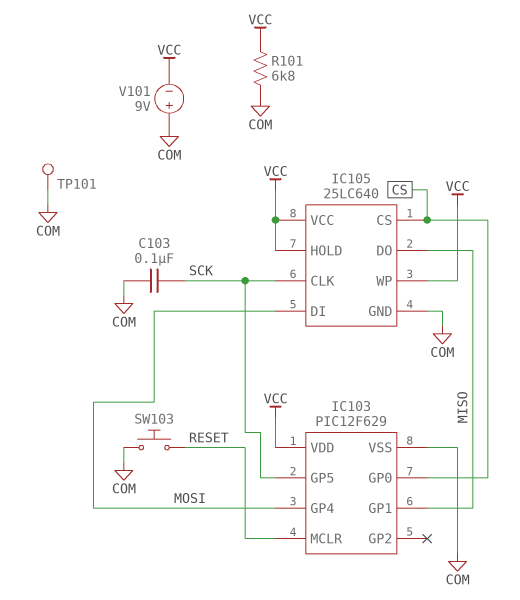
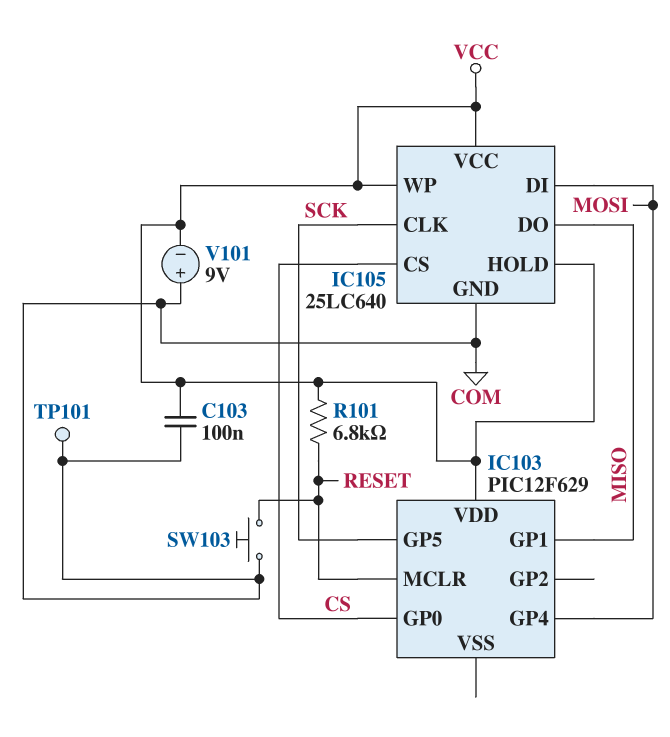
C103: 100nF (COM, SCK) -> 100nF (COM, VCC)
IC103 pin VSS: COM -> none
R101: 6.8k (COM, VCC) -> 6.8k (RESET, VCC)

